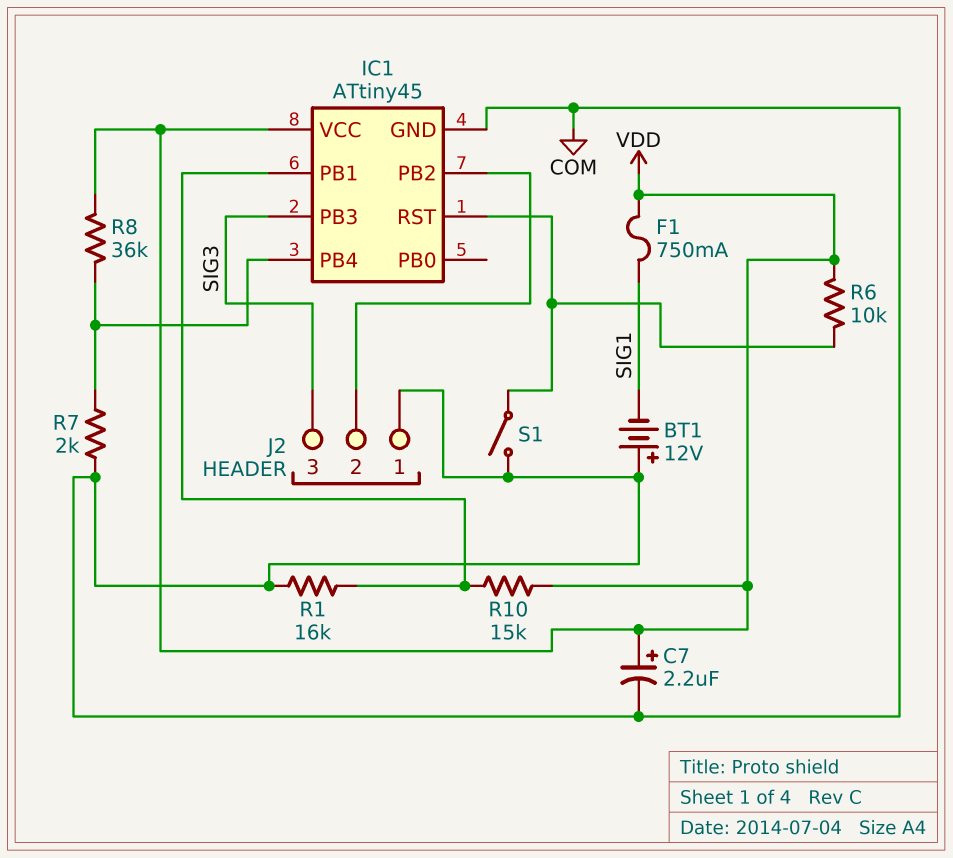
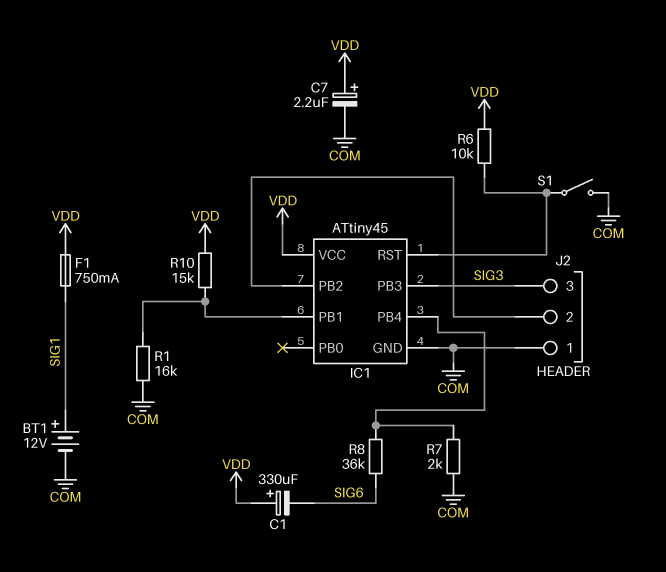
BT1: 12V (plus COM, minus SIG1) -> 12V (plus SIG1, minus COM)
C1: none -> 330uF (plus VDD, minus SIG6)
R8: 36k (IC1/PB4, VDD) -> 36k (IC1/PB4, SIG6)

